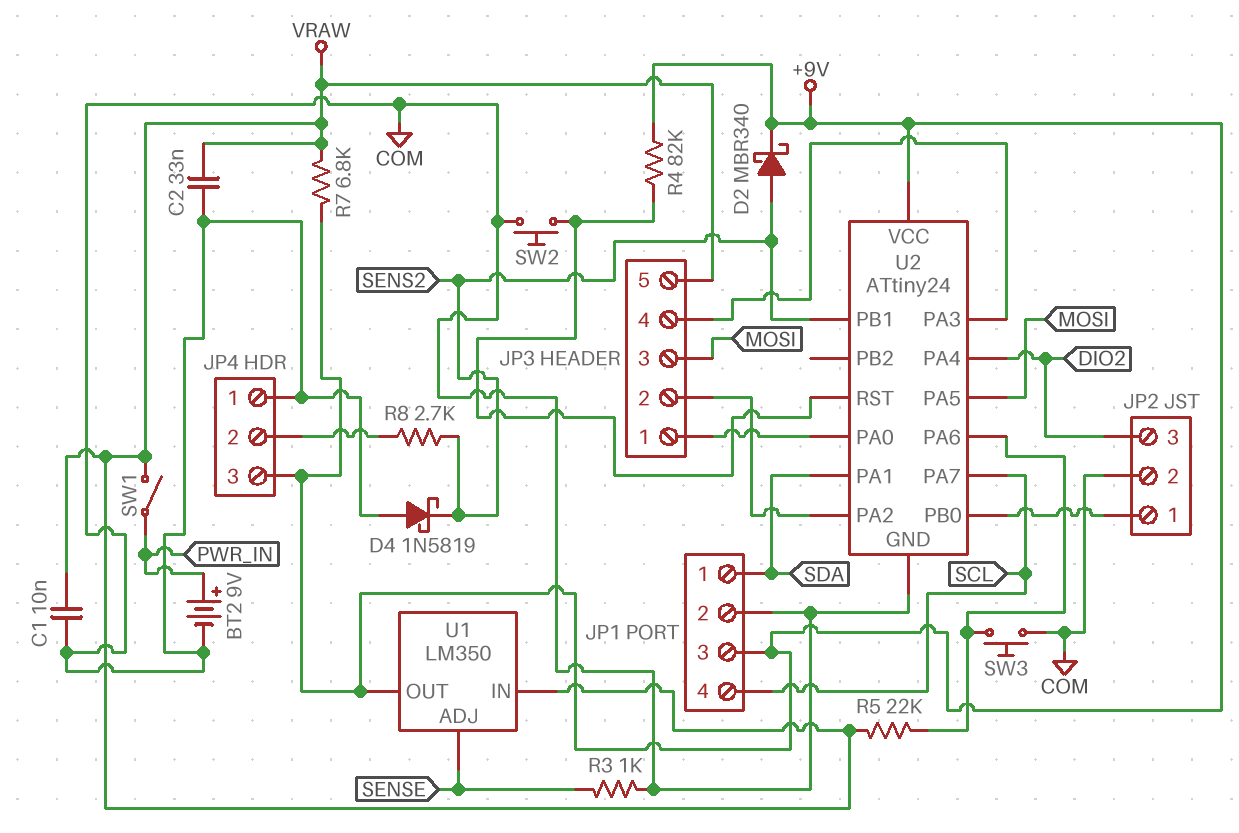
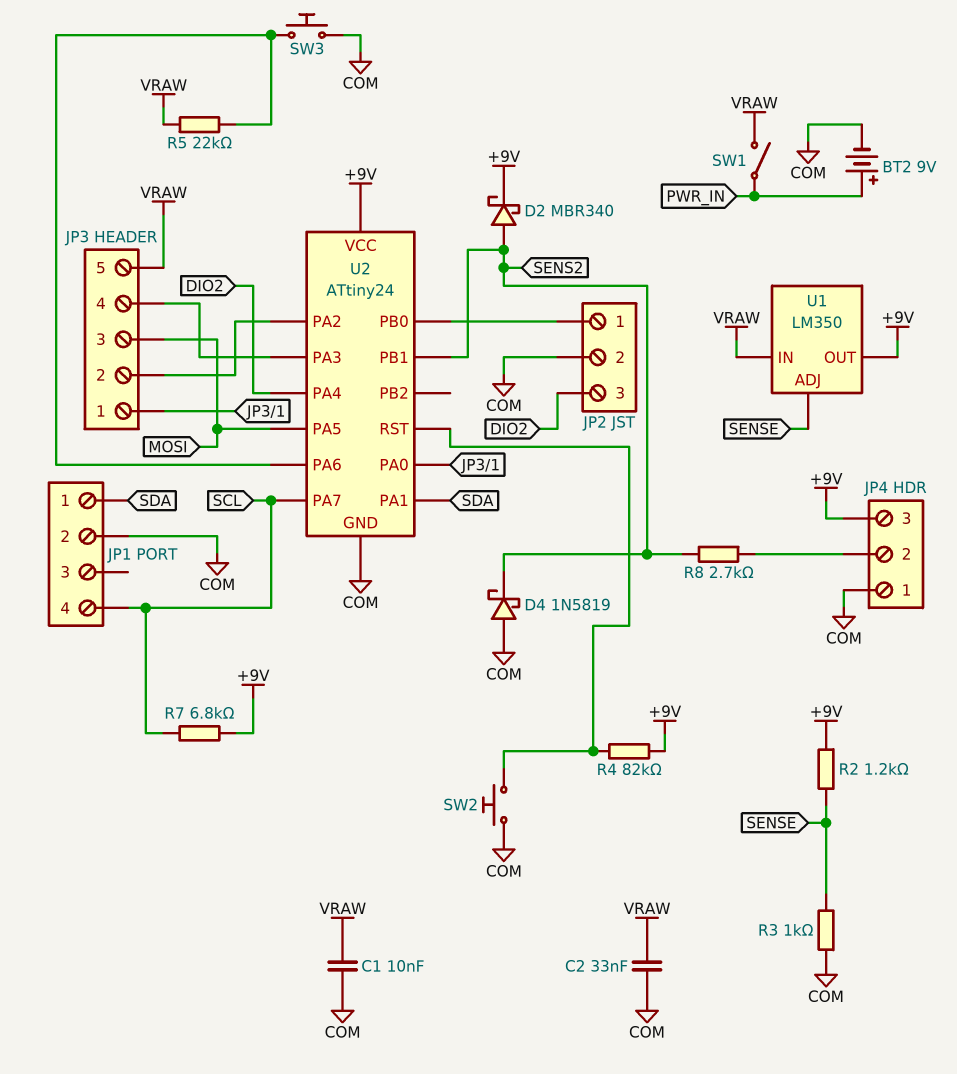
JP1 pin 3: +9V -> none
R2: none -> 1.2k (+9V, SENSE)
R7: 6.8k (+9V, VRAW) -> 6.8k (+9V, SCL)

